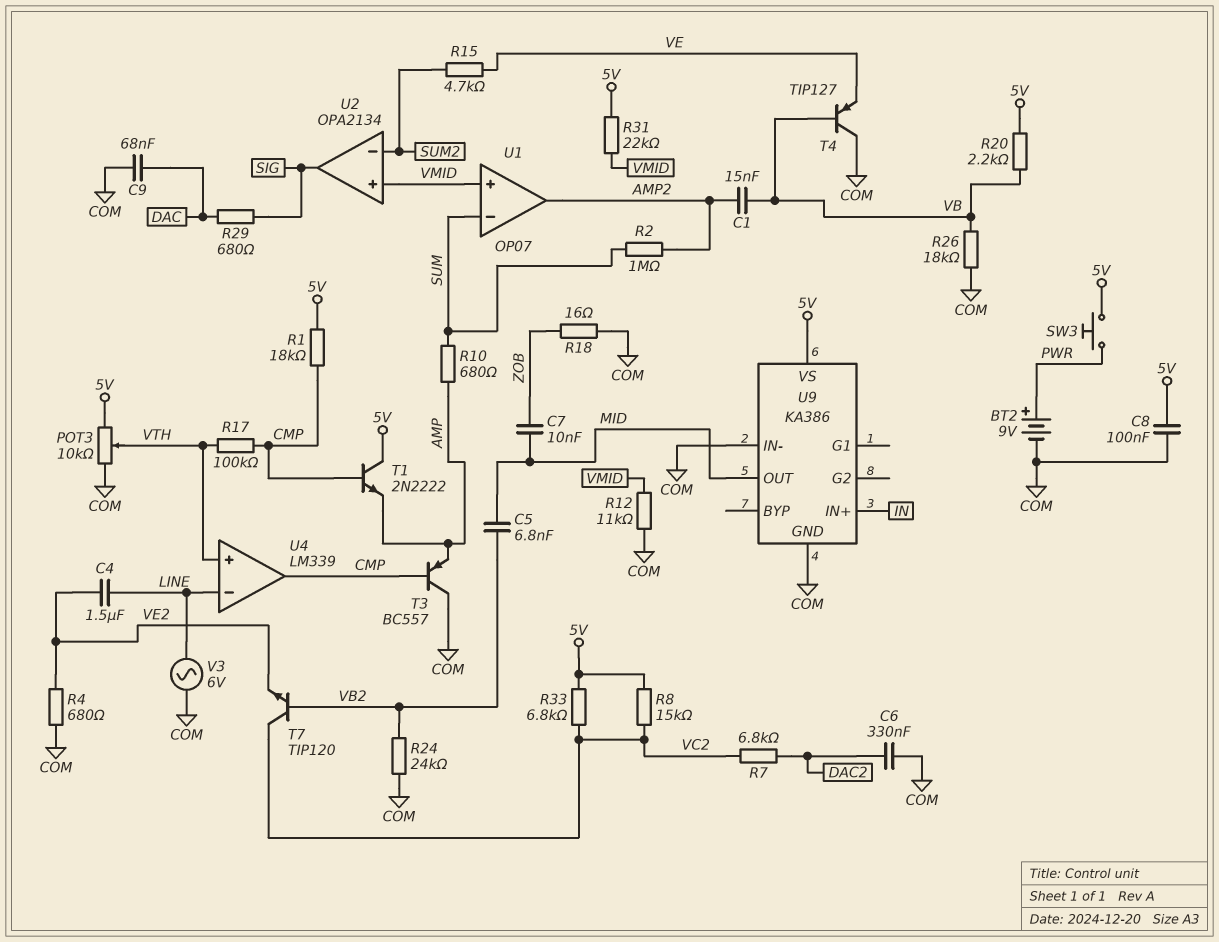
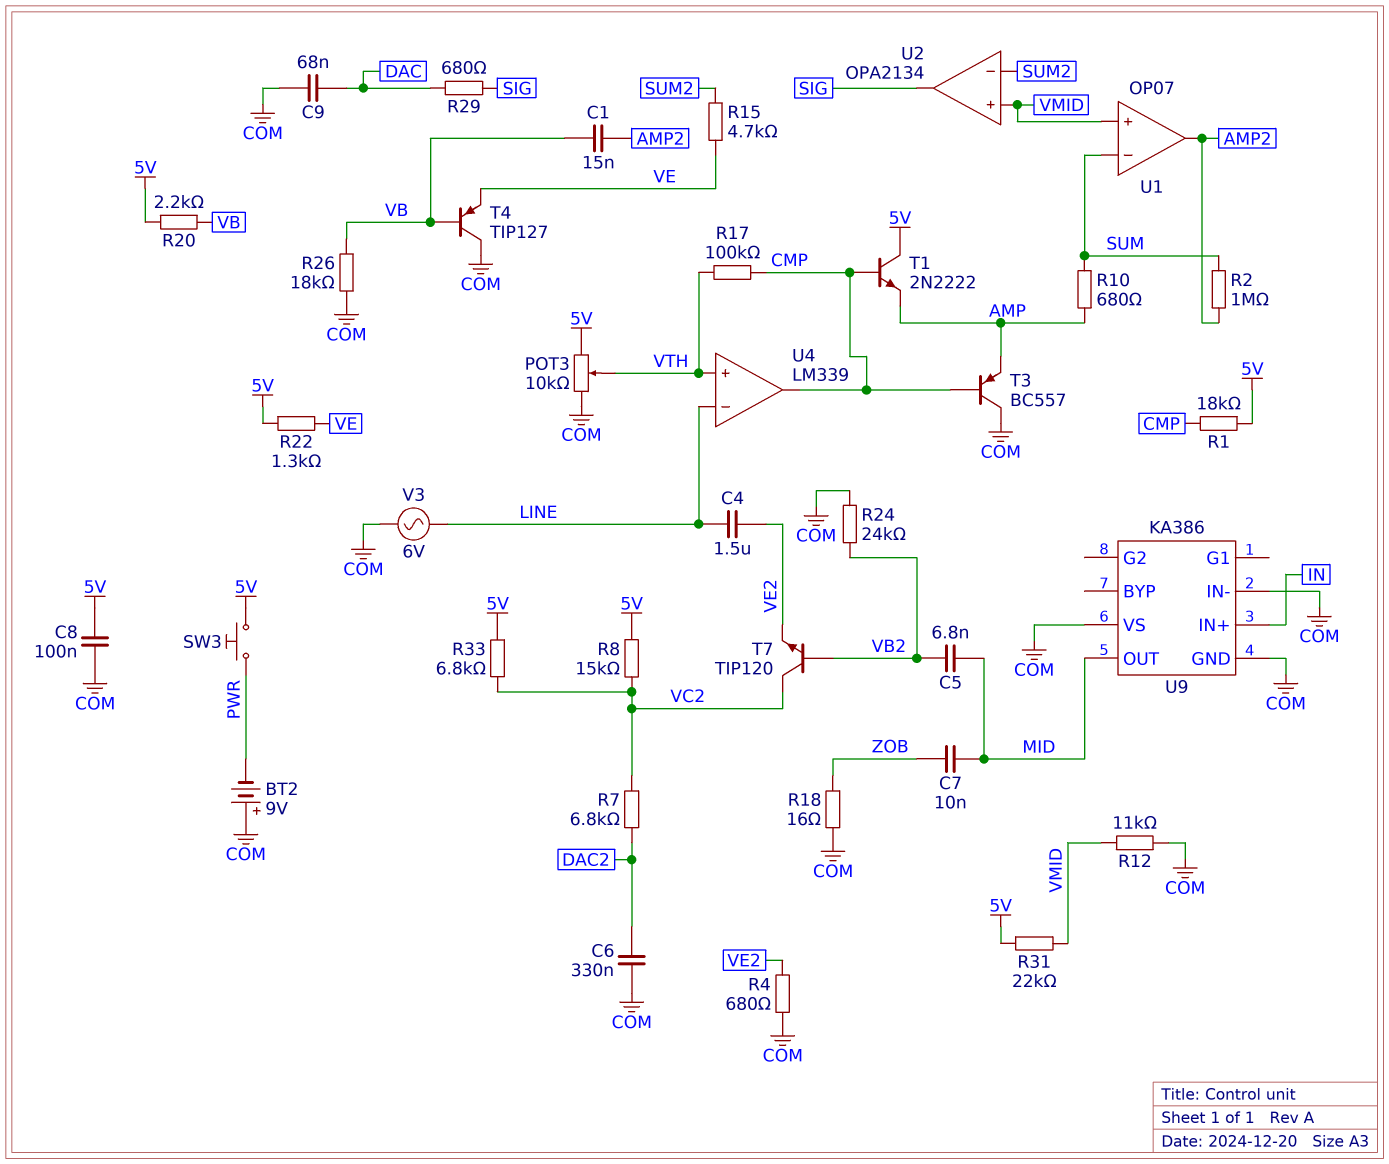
BT2: 9V (plus PWR, minus COM) -> 9V (plus COM, minus PWR)
R22: none -> 1.3k (5V, VE)
U9 pin VS: 5V -> COM

